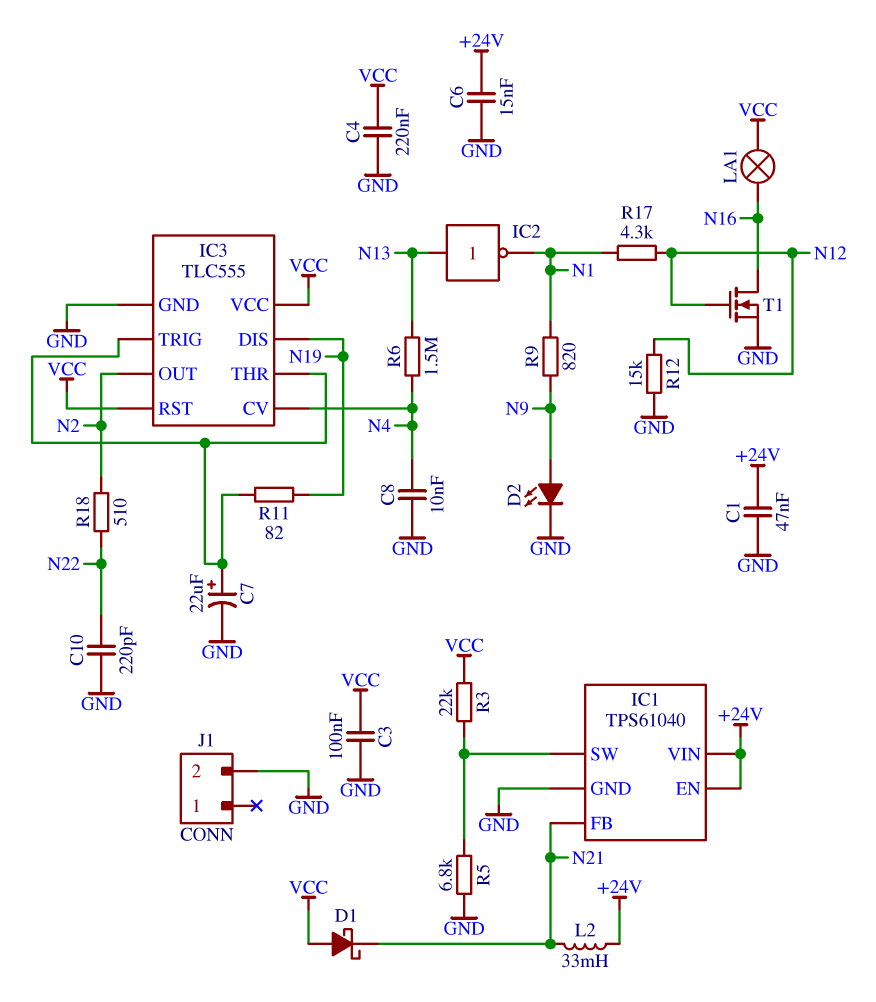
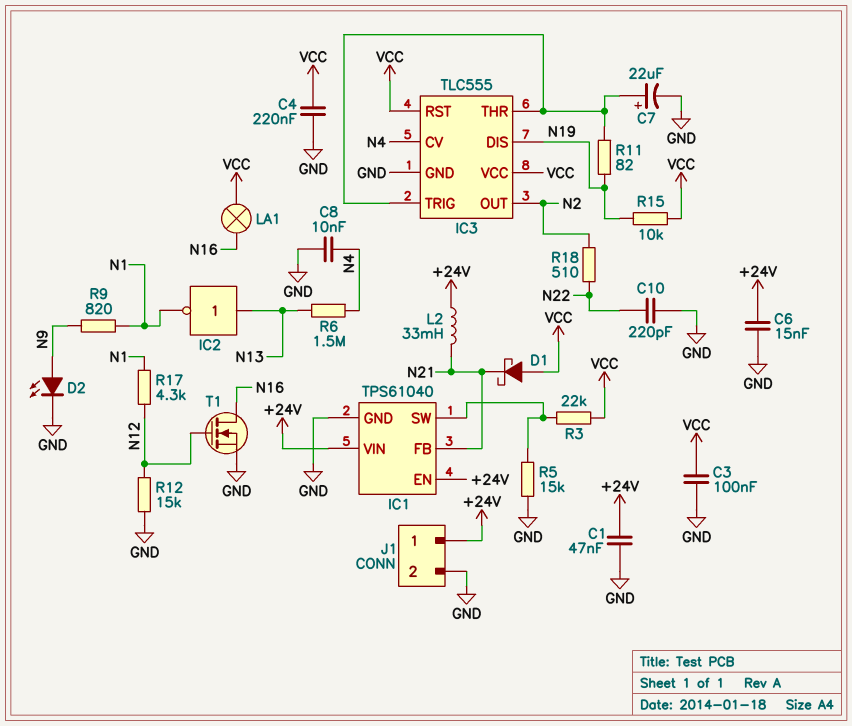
J1 pin 1: none -> +24V
R5: 6.8k (GND, IC1/SW) -> 15k (GND, IC1/SW)
R15: none -> 10k (N19, VCC)

